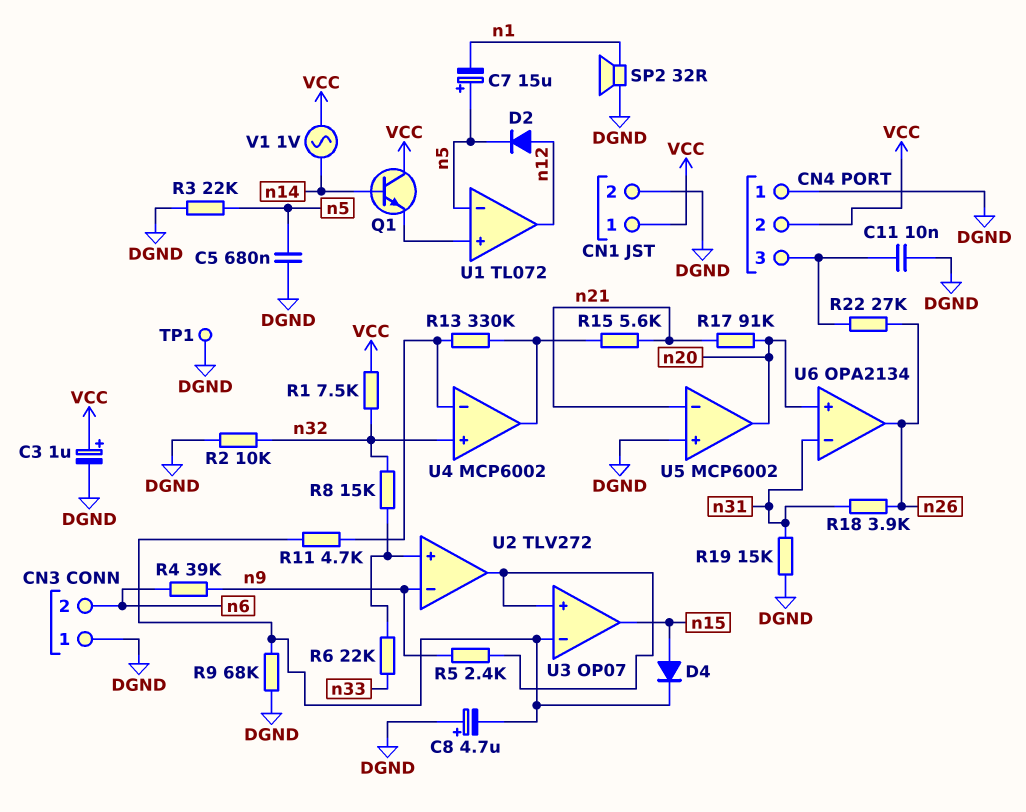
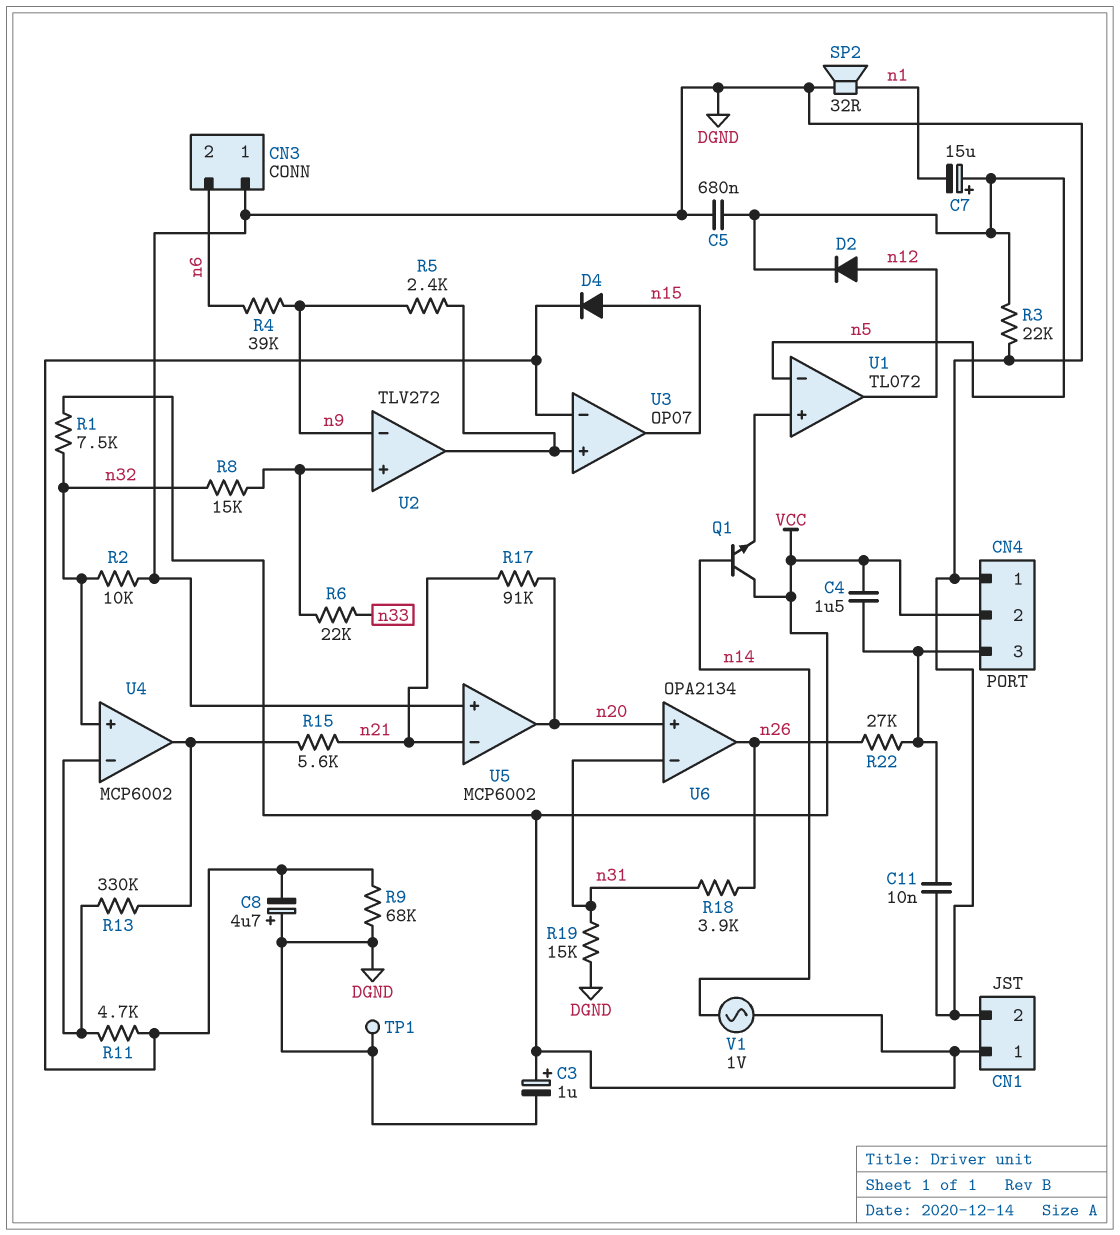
C4: none -> 1.5uF (CN4/3, VCC)

